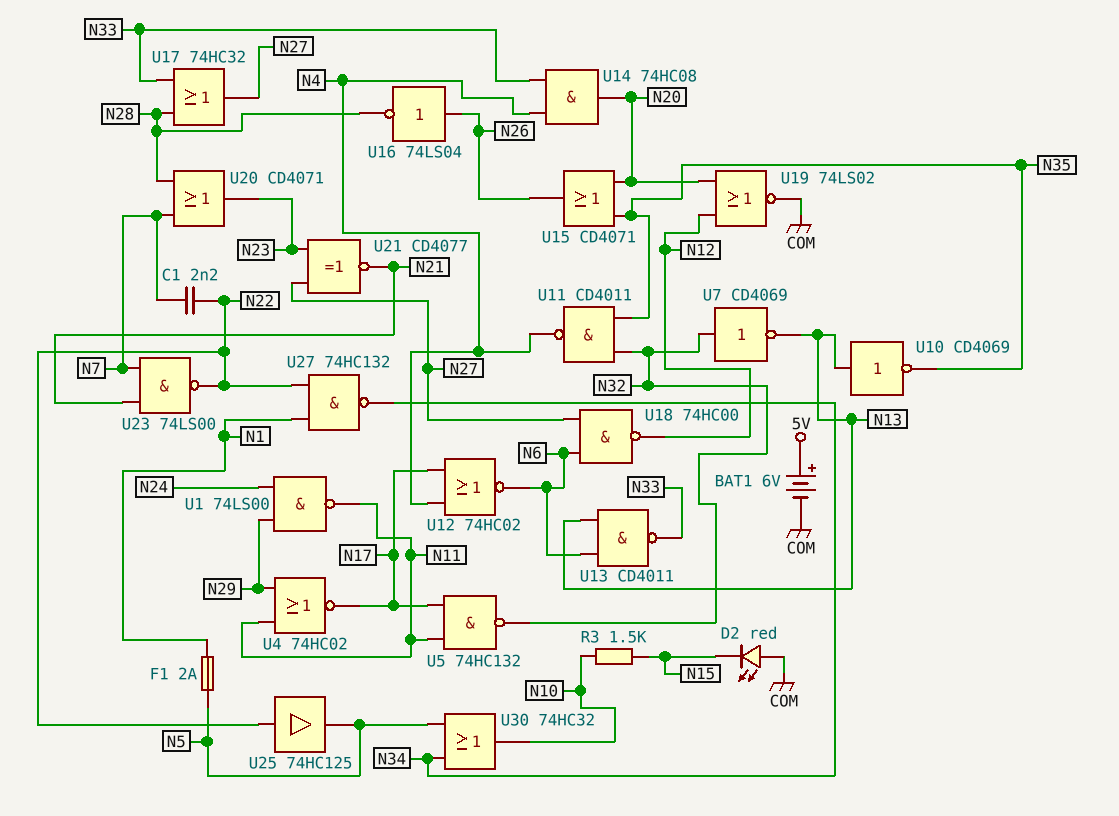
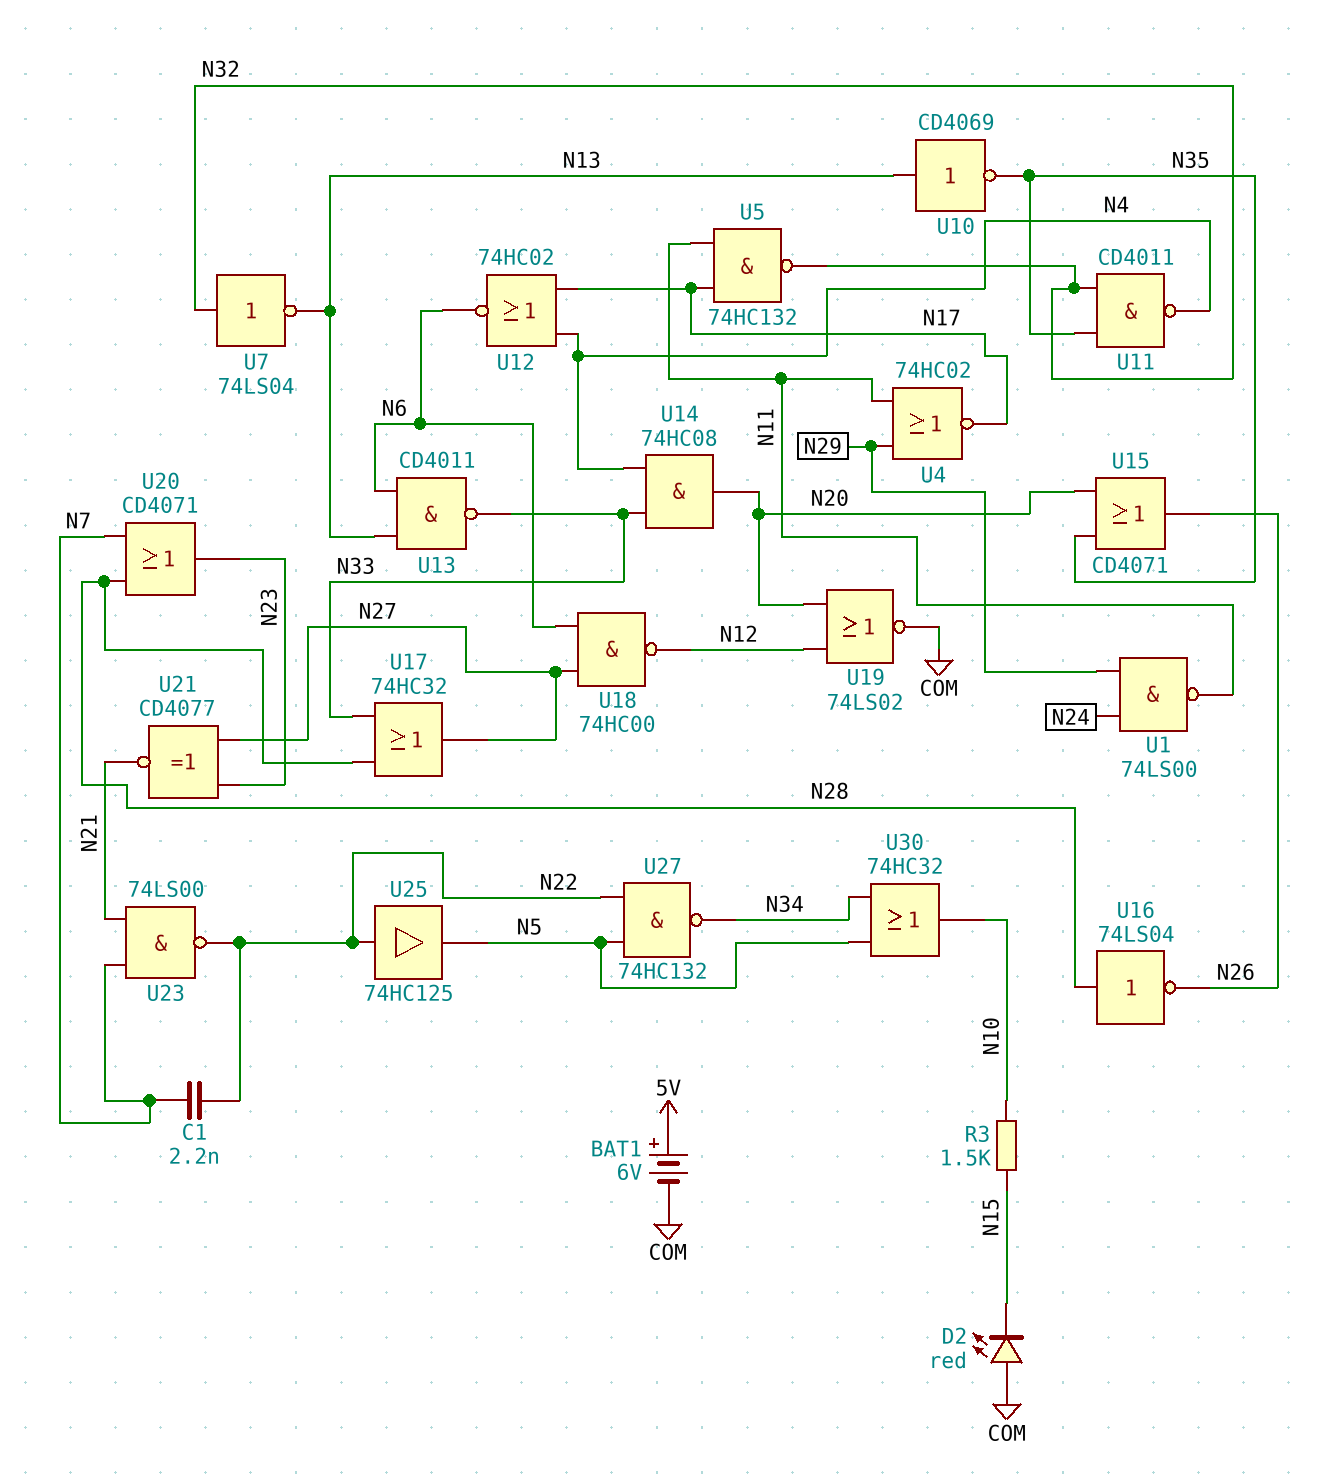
F1: 2A (N1, N5) -> none
U7: NOT CD4069 (in N32, out N13) -> NOT 74LS04 (in N32, out N13)
U16: NOT 74LS04 (in N26, out N28) -> NOT 74LS04 (in N28, out N26)
U27: NAND 74HC132 (in N1, in N22, out N34) -> NAND 74HC132 (in N5, in N22, out N34)

